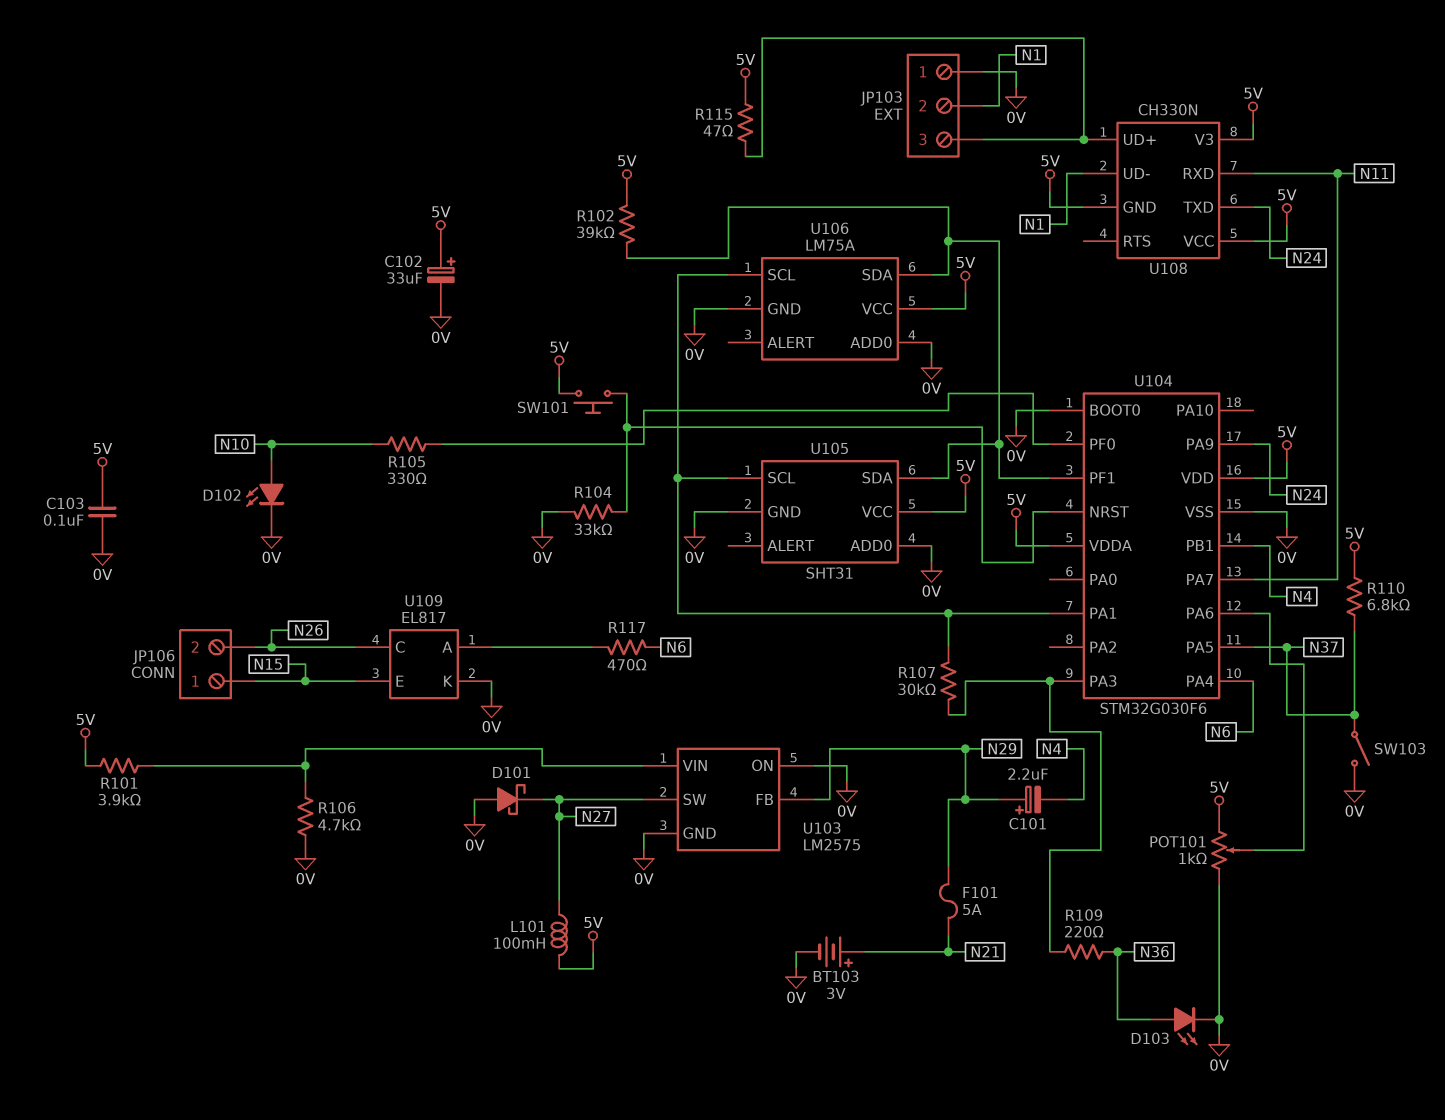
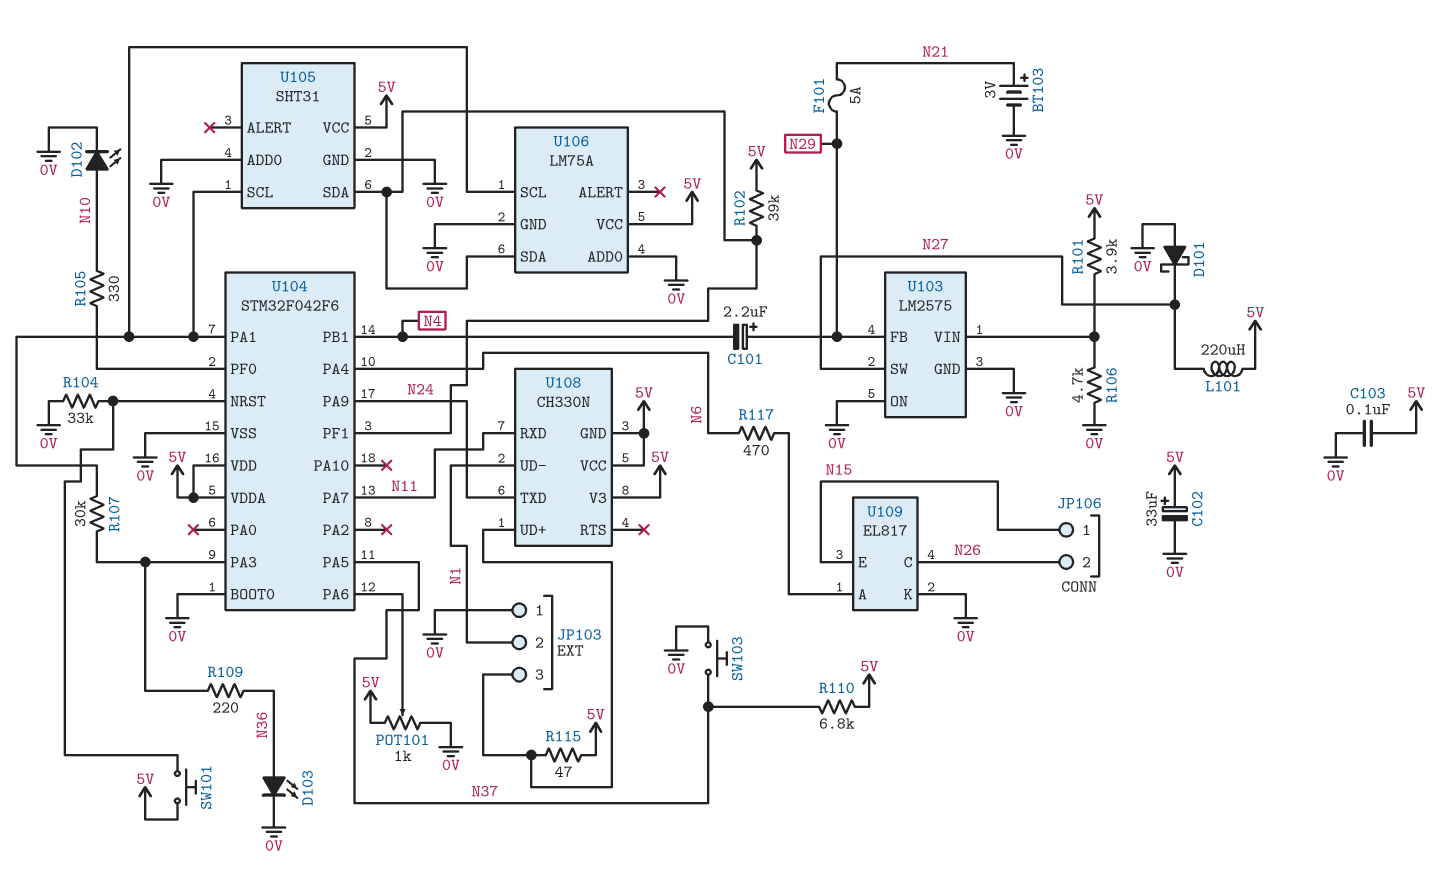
L101: 100mH (5V, N27) -> 220uH (5V, N27)
SW103: switch (0V, N37) -> button (0V, N37)
U104: STM32G030F6 -> STM32F042F6

